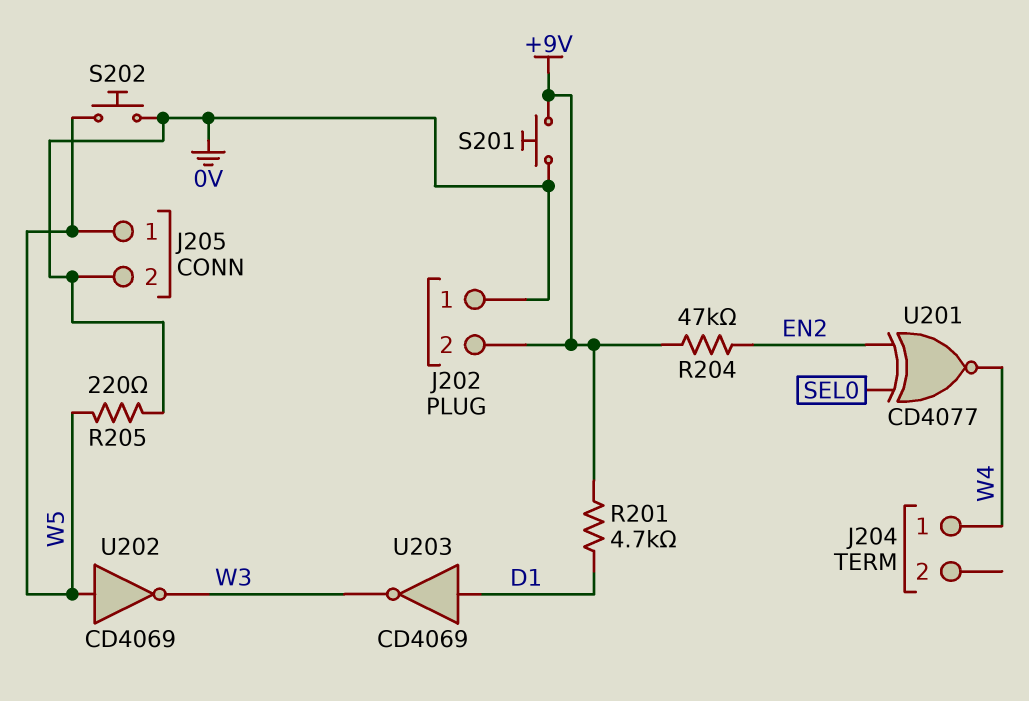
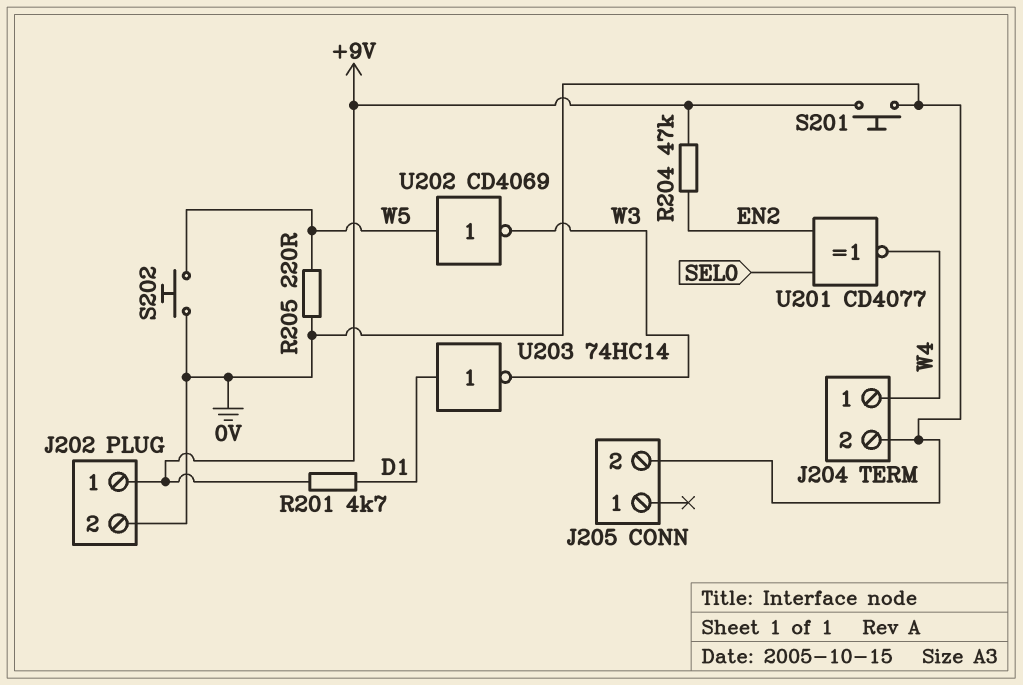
J202 pin 1: 0V -> +9V
J202 pin 2: +9V -> 0V
J204 pin 2: none -> 0V
J205 pin 1: W5 -> none
U203: NOT CD4069 (in D1, out W3) -> NOT 74HC14 (in D1, out W3)

